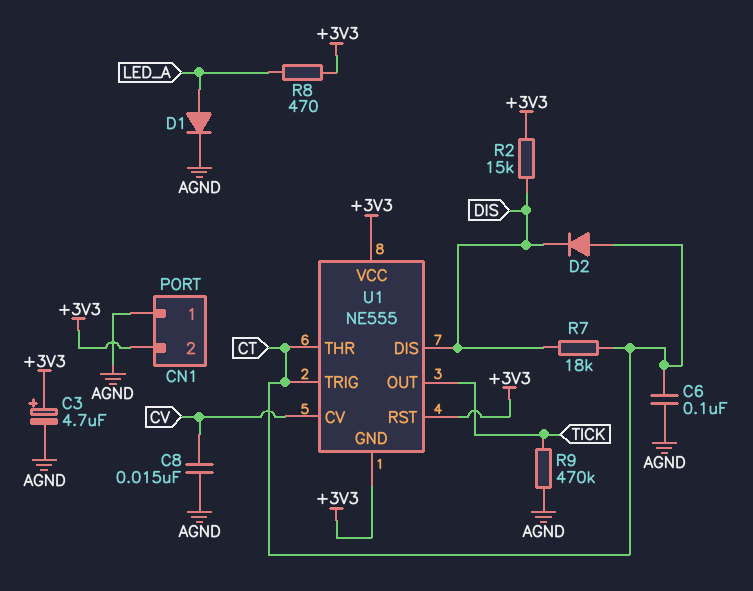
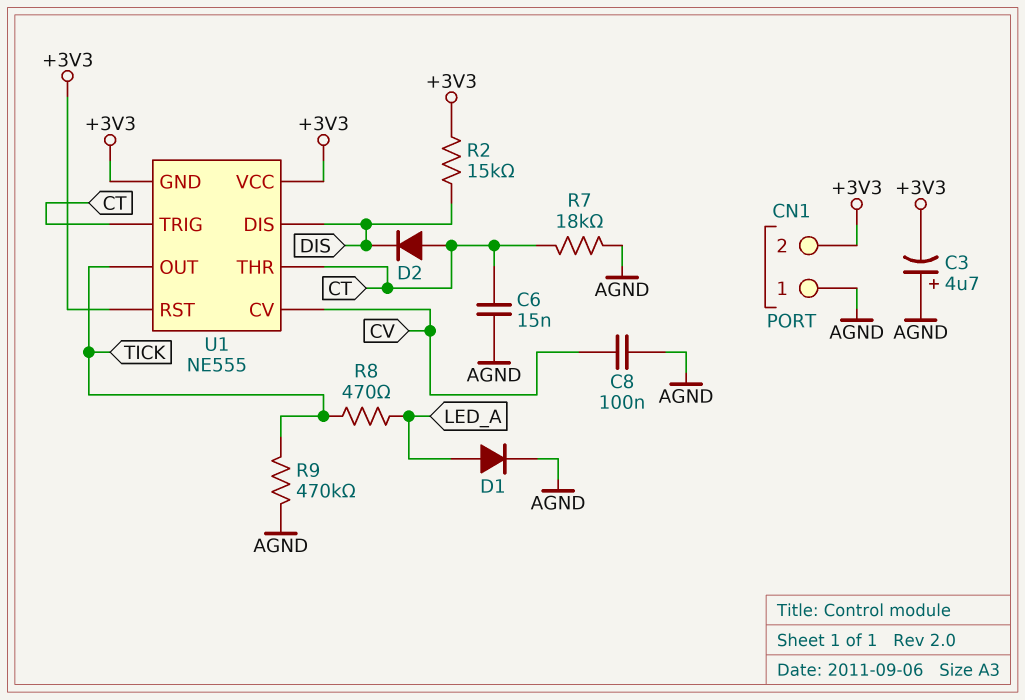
C3: 4.7uF (plus +3V3, minus AGND) -> 4.7uF (plus AGND, minus +3V3)
C6: 100nF (AGND, CT) -> 15nF (AGND, CT)
C8: 15nF (AGND, CV) -> 100nF (AGND, CV)
R7: 18k (CT, DIS) -> 18k (AGND, CT)
R8: 470 (+3V3, LED_A) -> 470 (LED_A, TICK)

